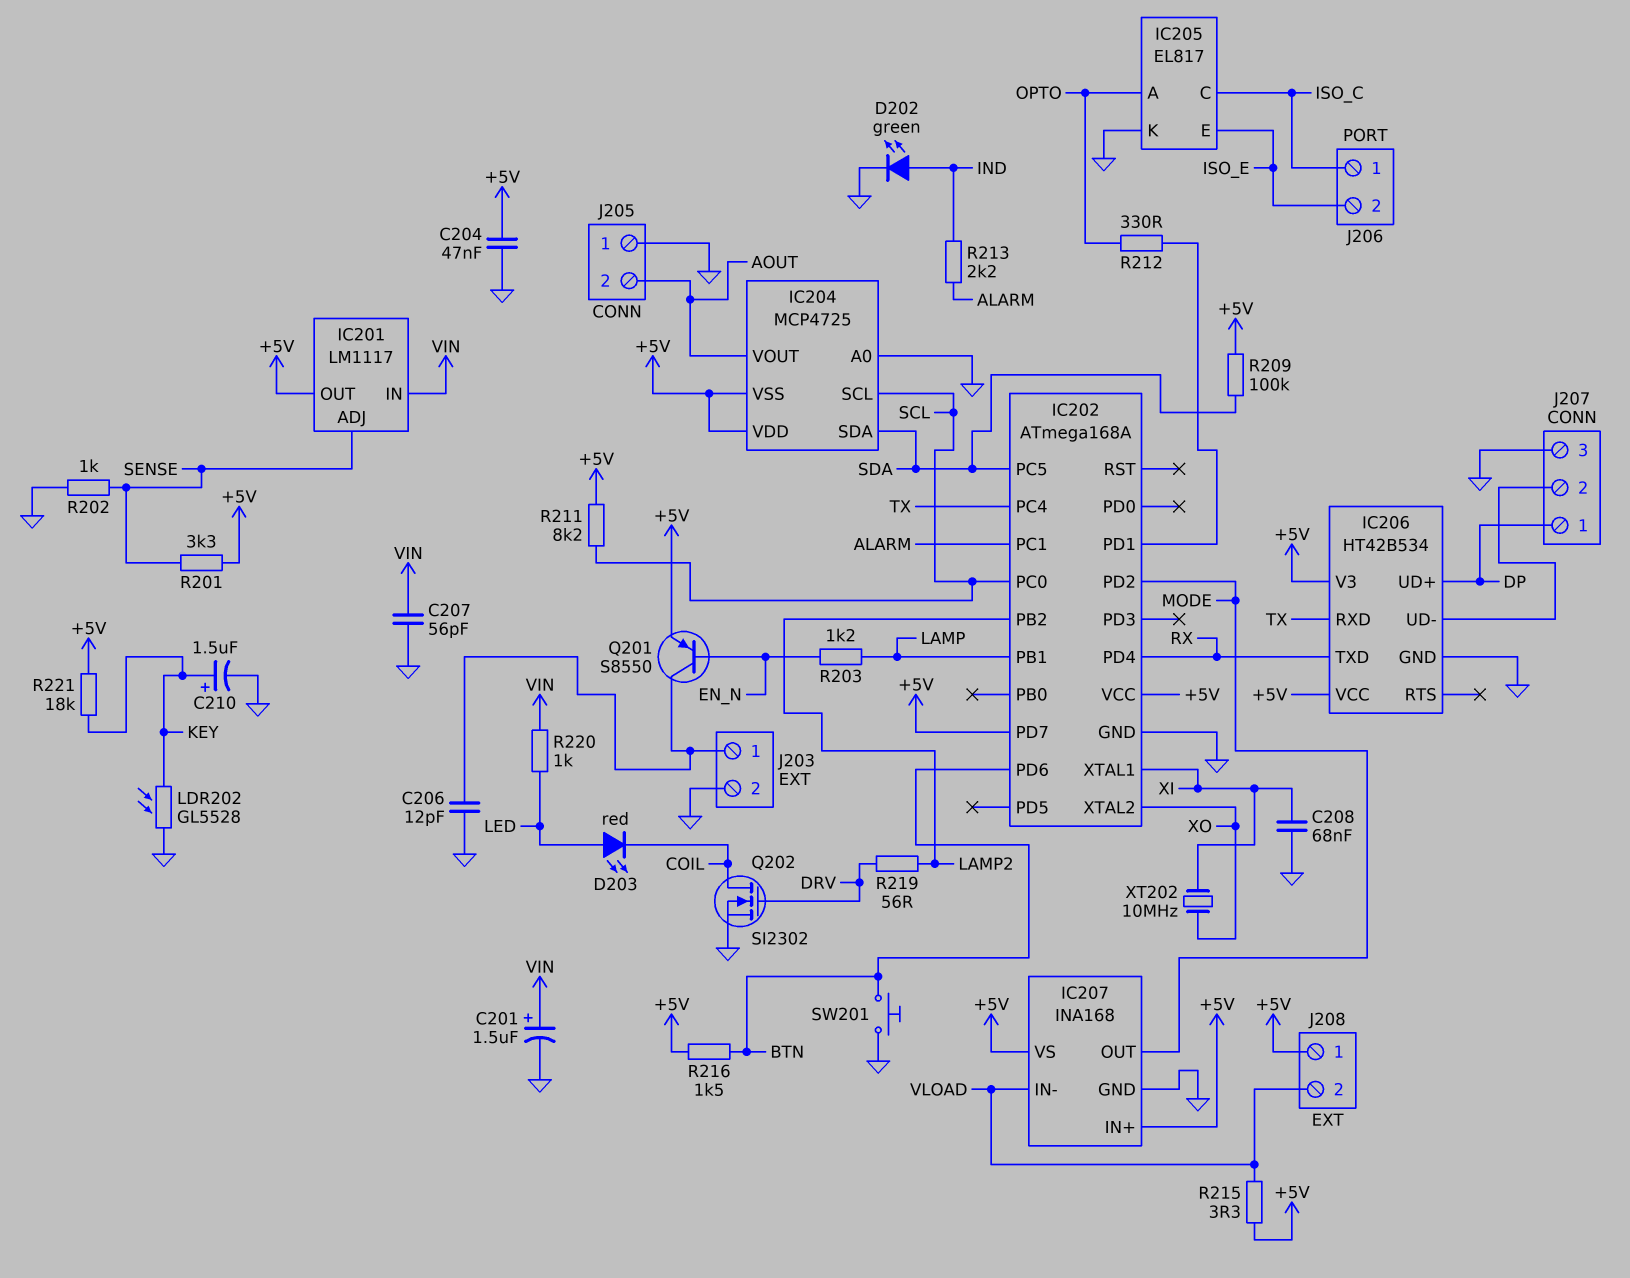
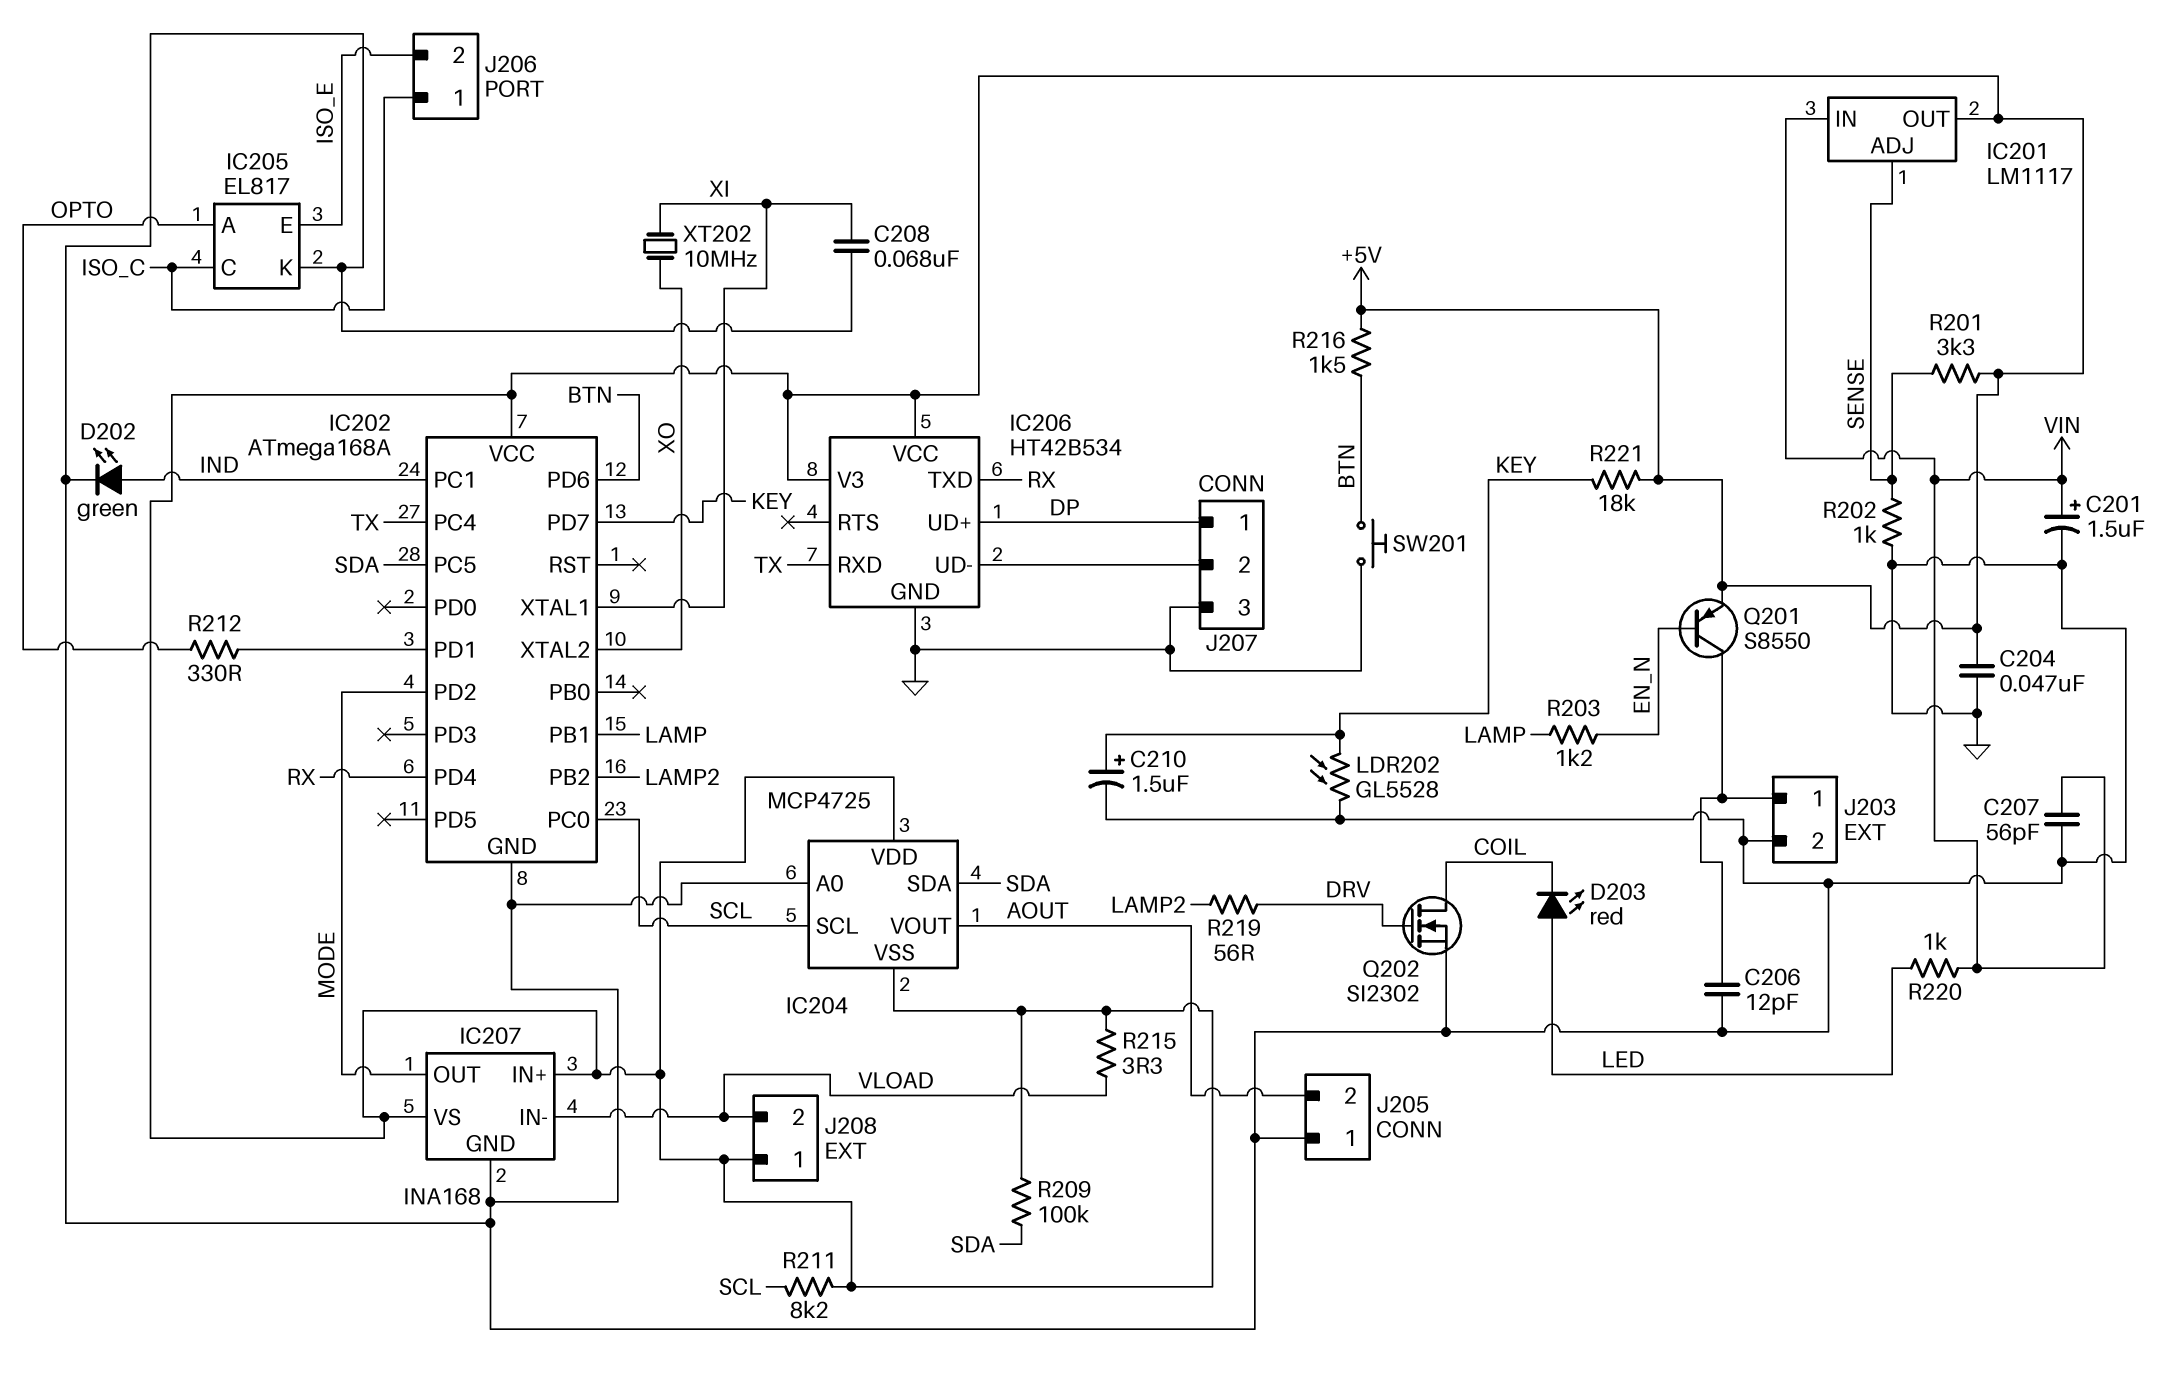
IC202 pin PC1: ALARM -> IND
IC202 pin PD7: +5V -> KEY
R213: 2.2k (ALARM, IND) -> none

